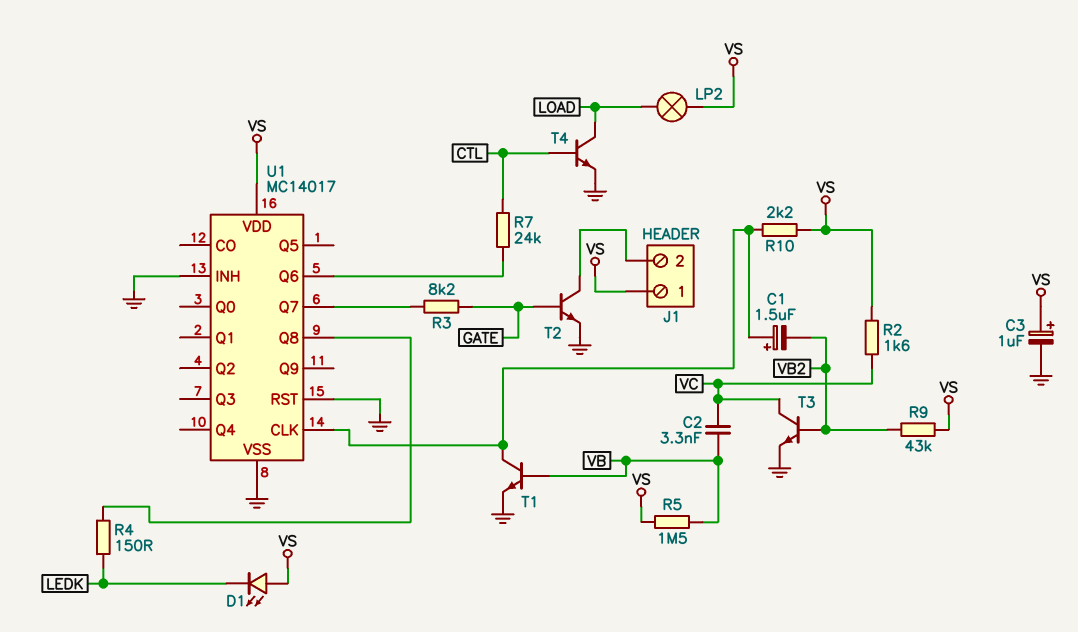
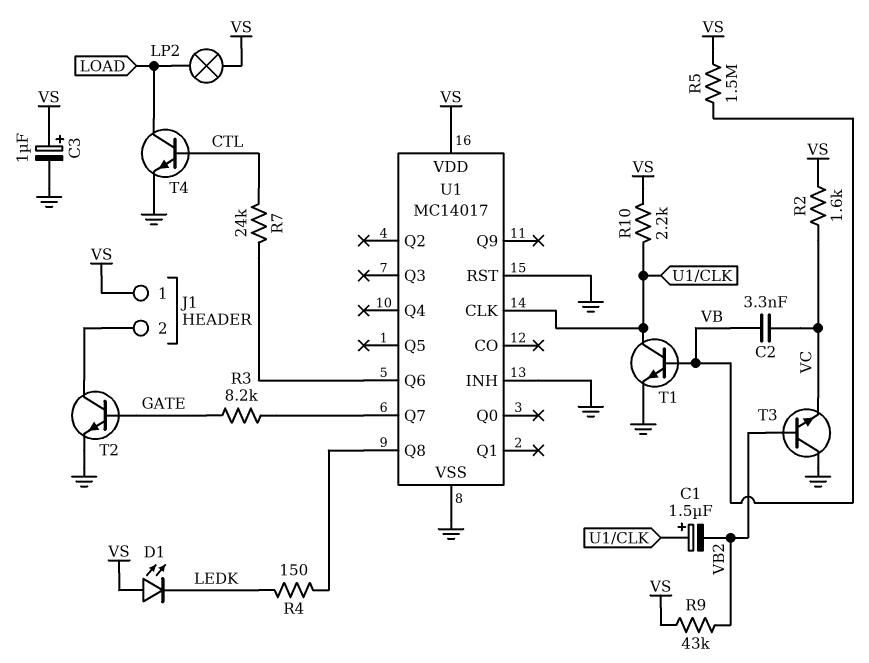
T3: NPN (B VB2, C VC, E GND) -> NPN (B VB2, C GND, E VC)

